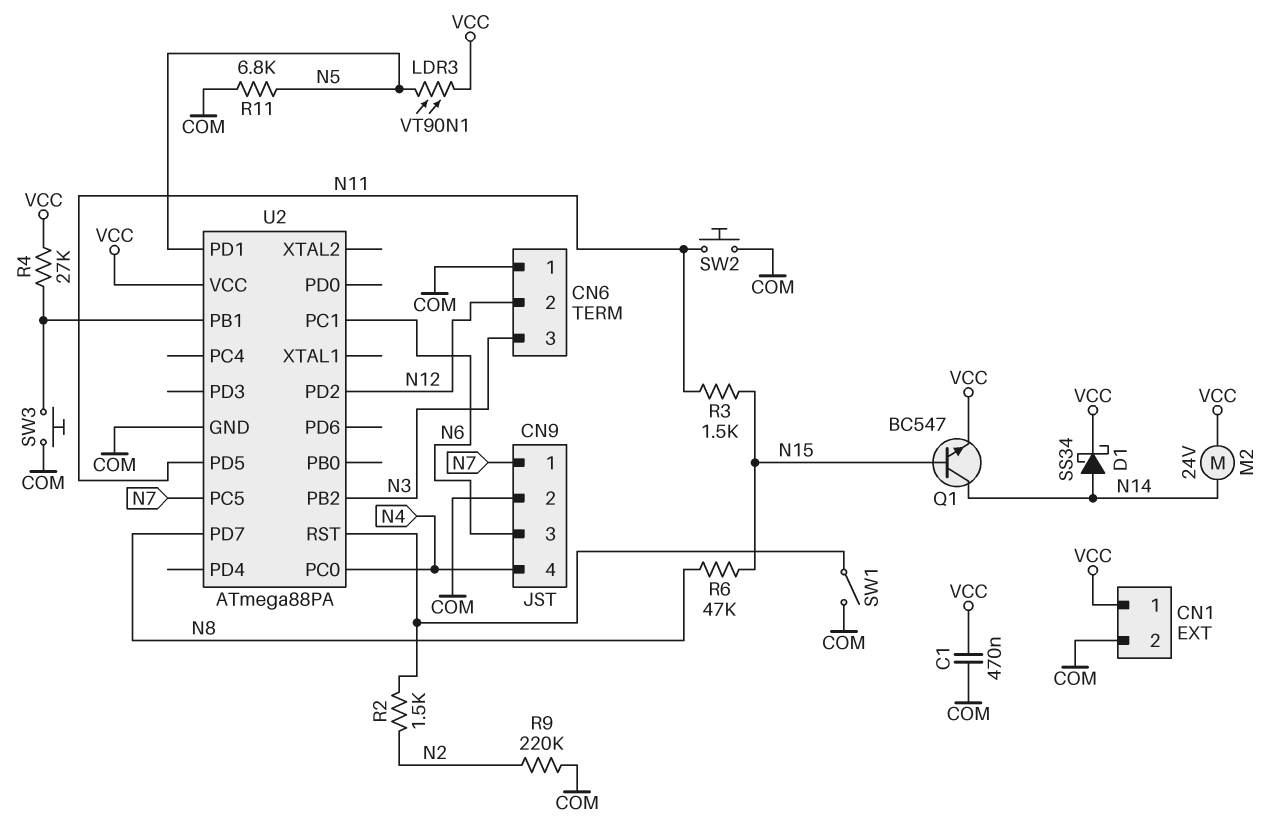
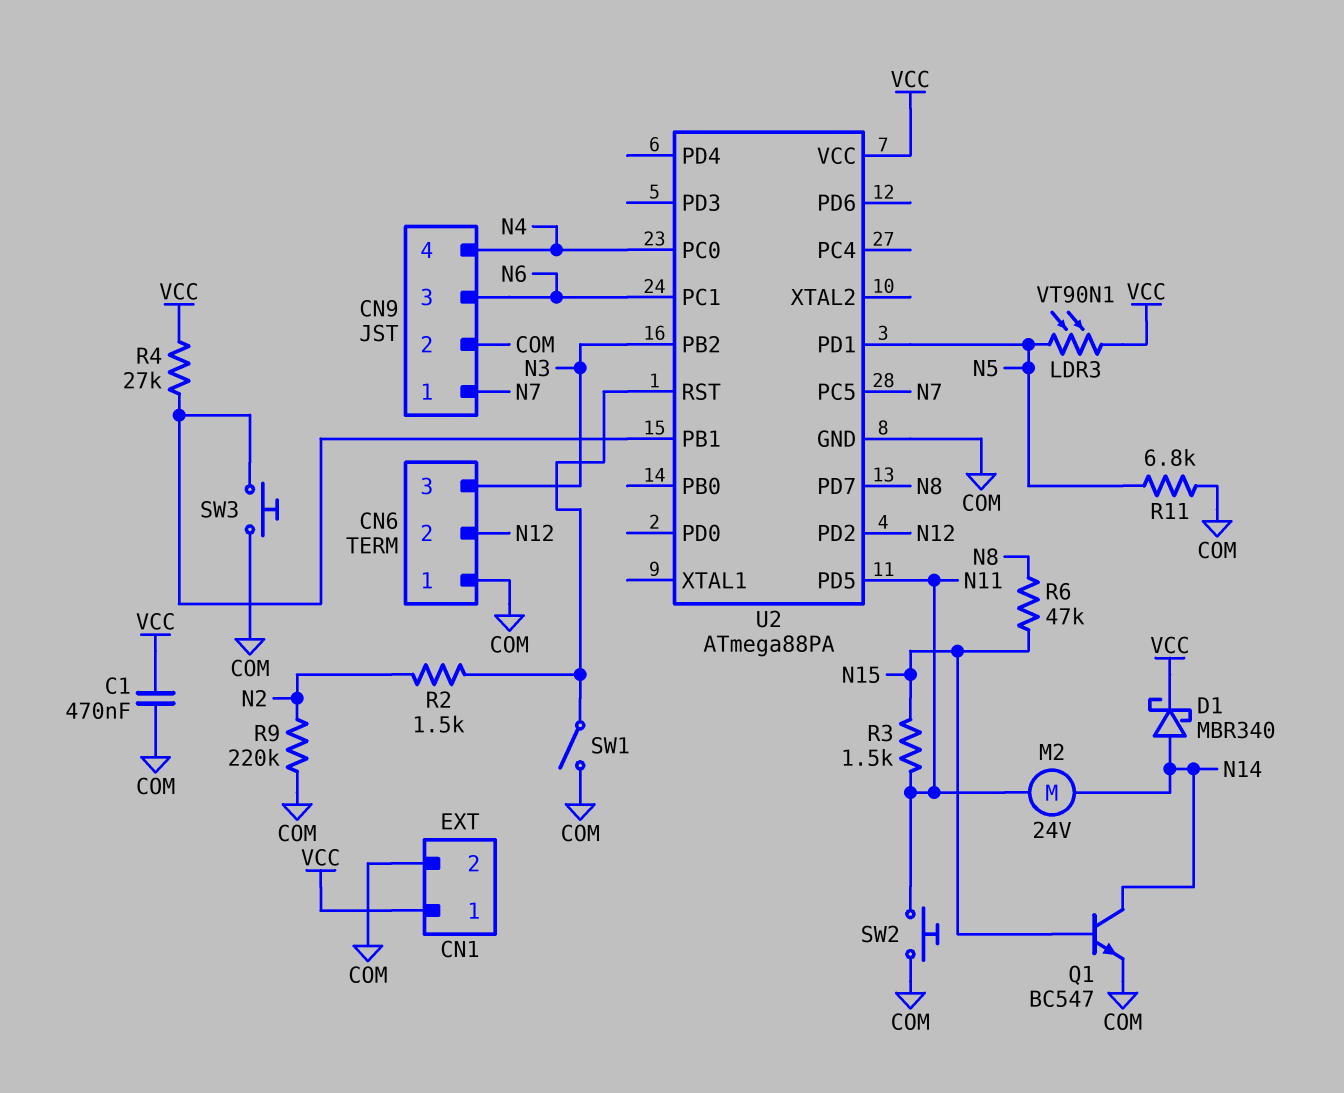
D1: schottky SS34 (A N14, K VCC) -> schottky MBR340 (A N14, K VCC)
M2: motor 24V (N14, VCC) -> motor 24V (N11, N14)
Q1: NPN BC547 (B N15, C N14, E VCC) -> NPN BC547 (B N15, C N14, E COM)

